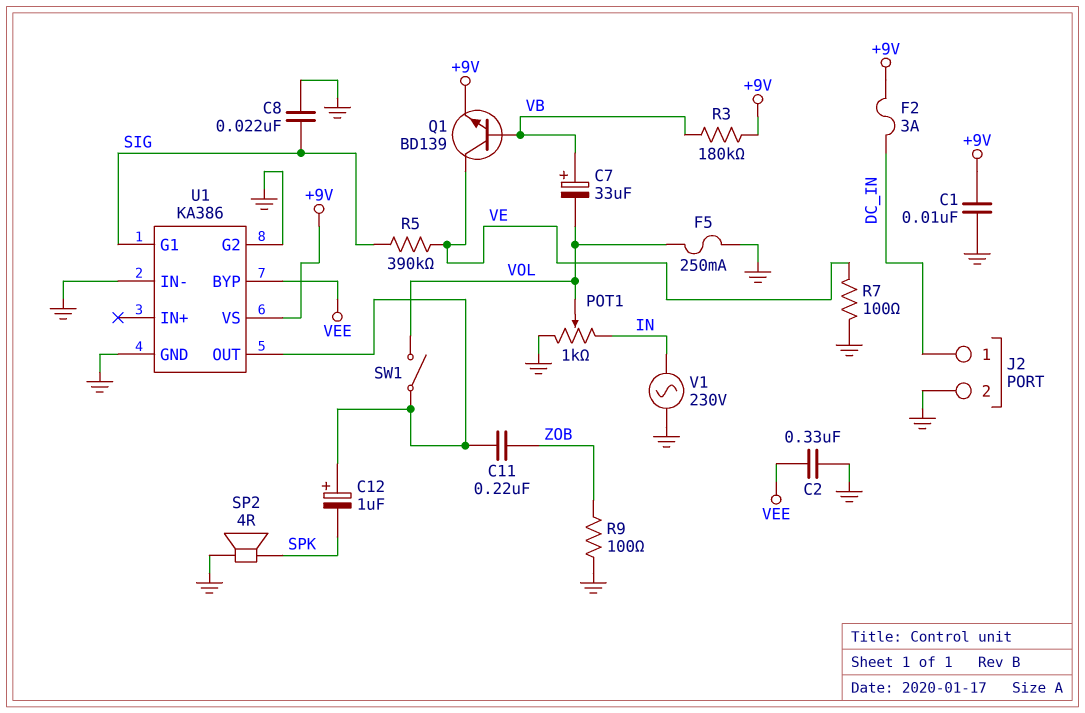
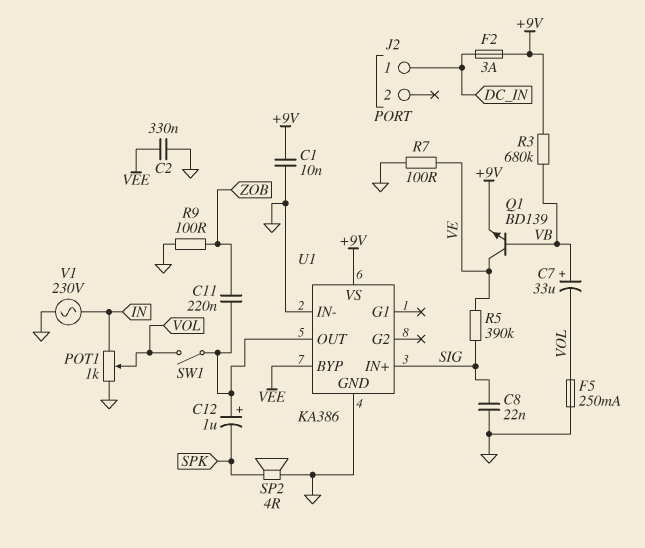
J2 pin 2: GND -> none
R3: 180k (+9V, VB) -> 680k (+9V, VB)
U1 pin G1: SIG -> none
U1 pin G2: GND -> none
U1 pin IN+: none -> SIG

